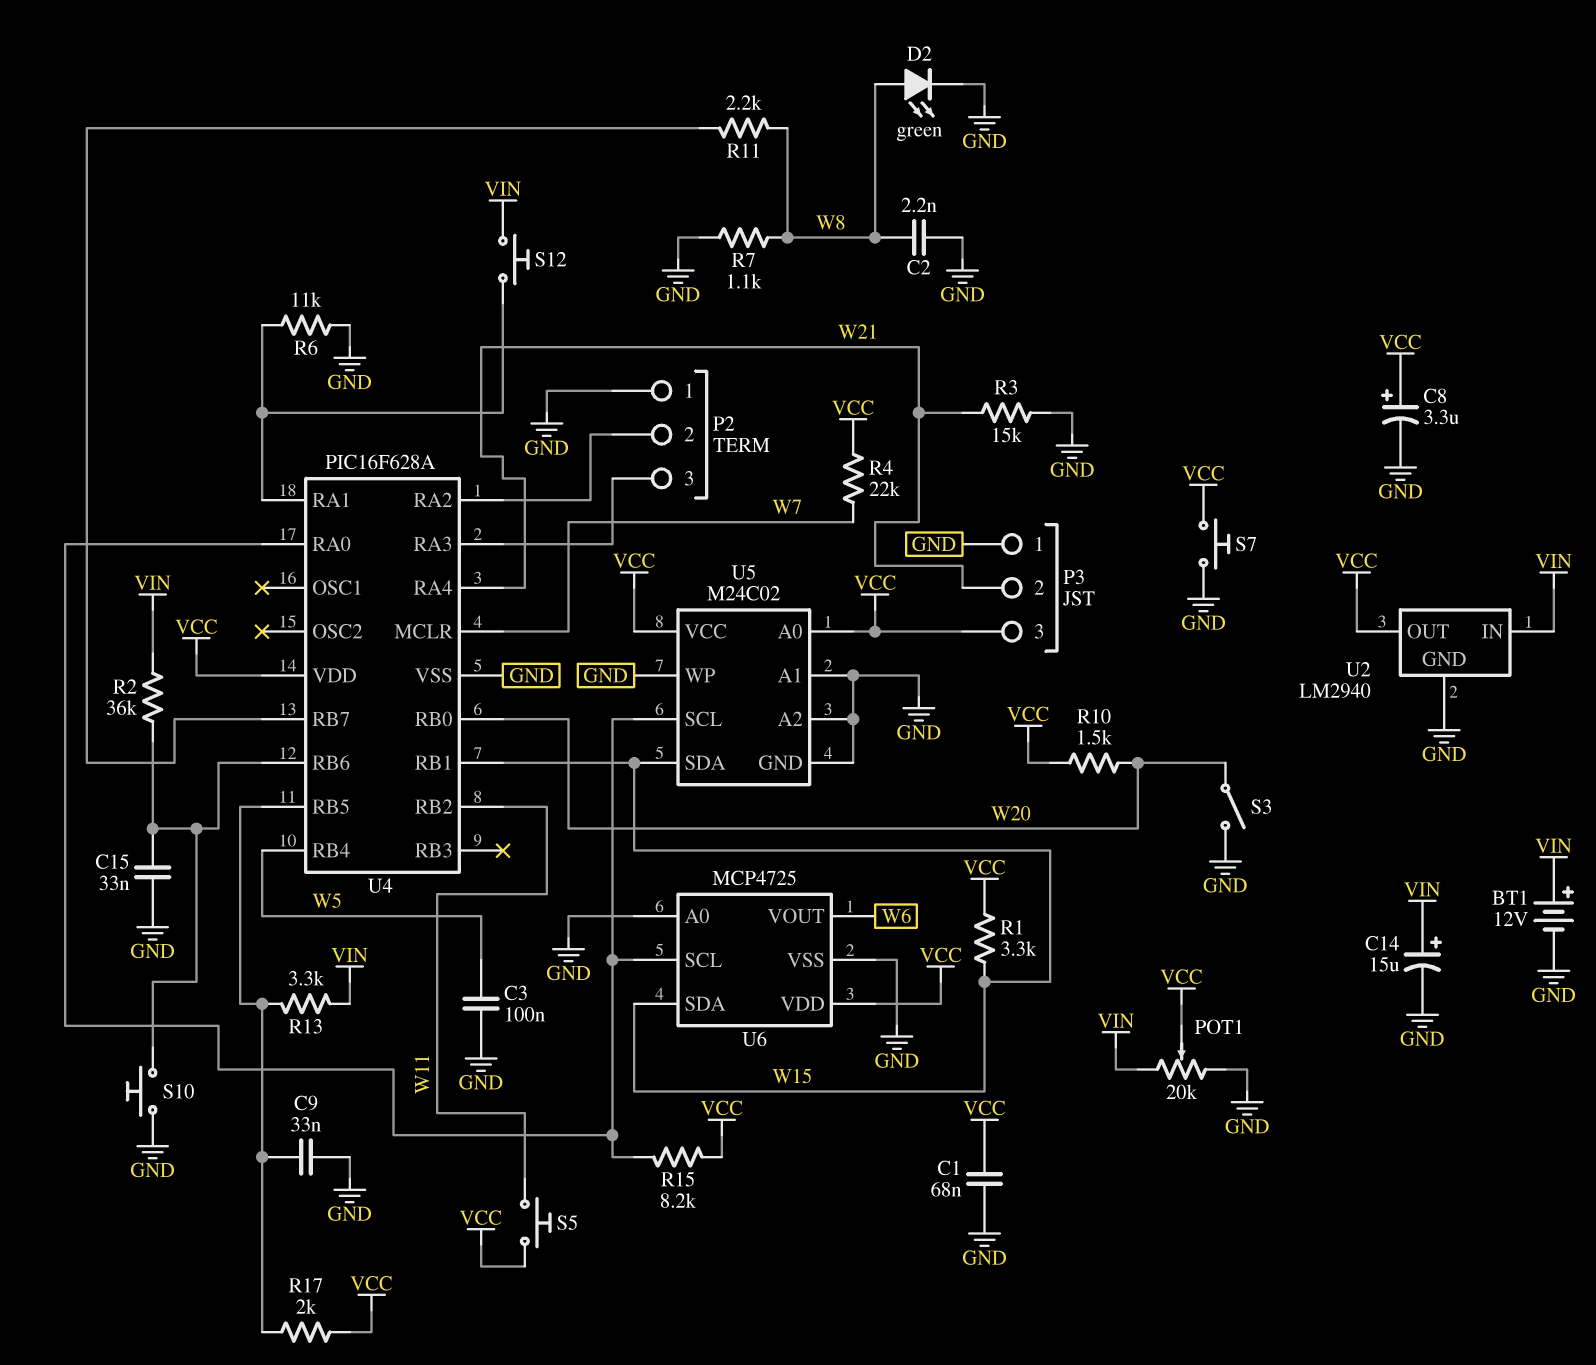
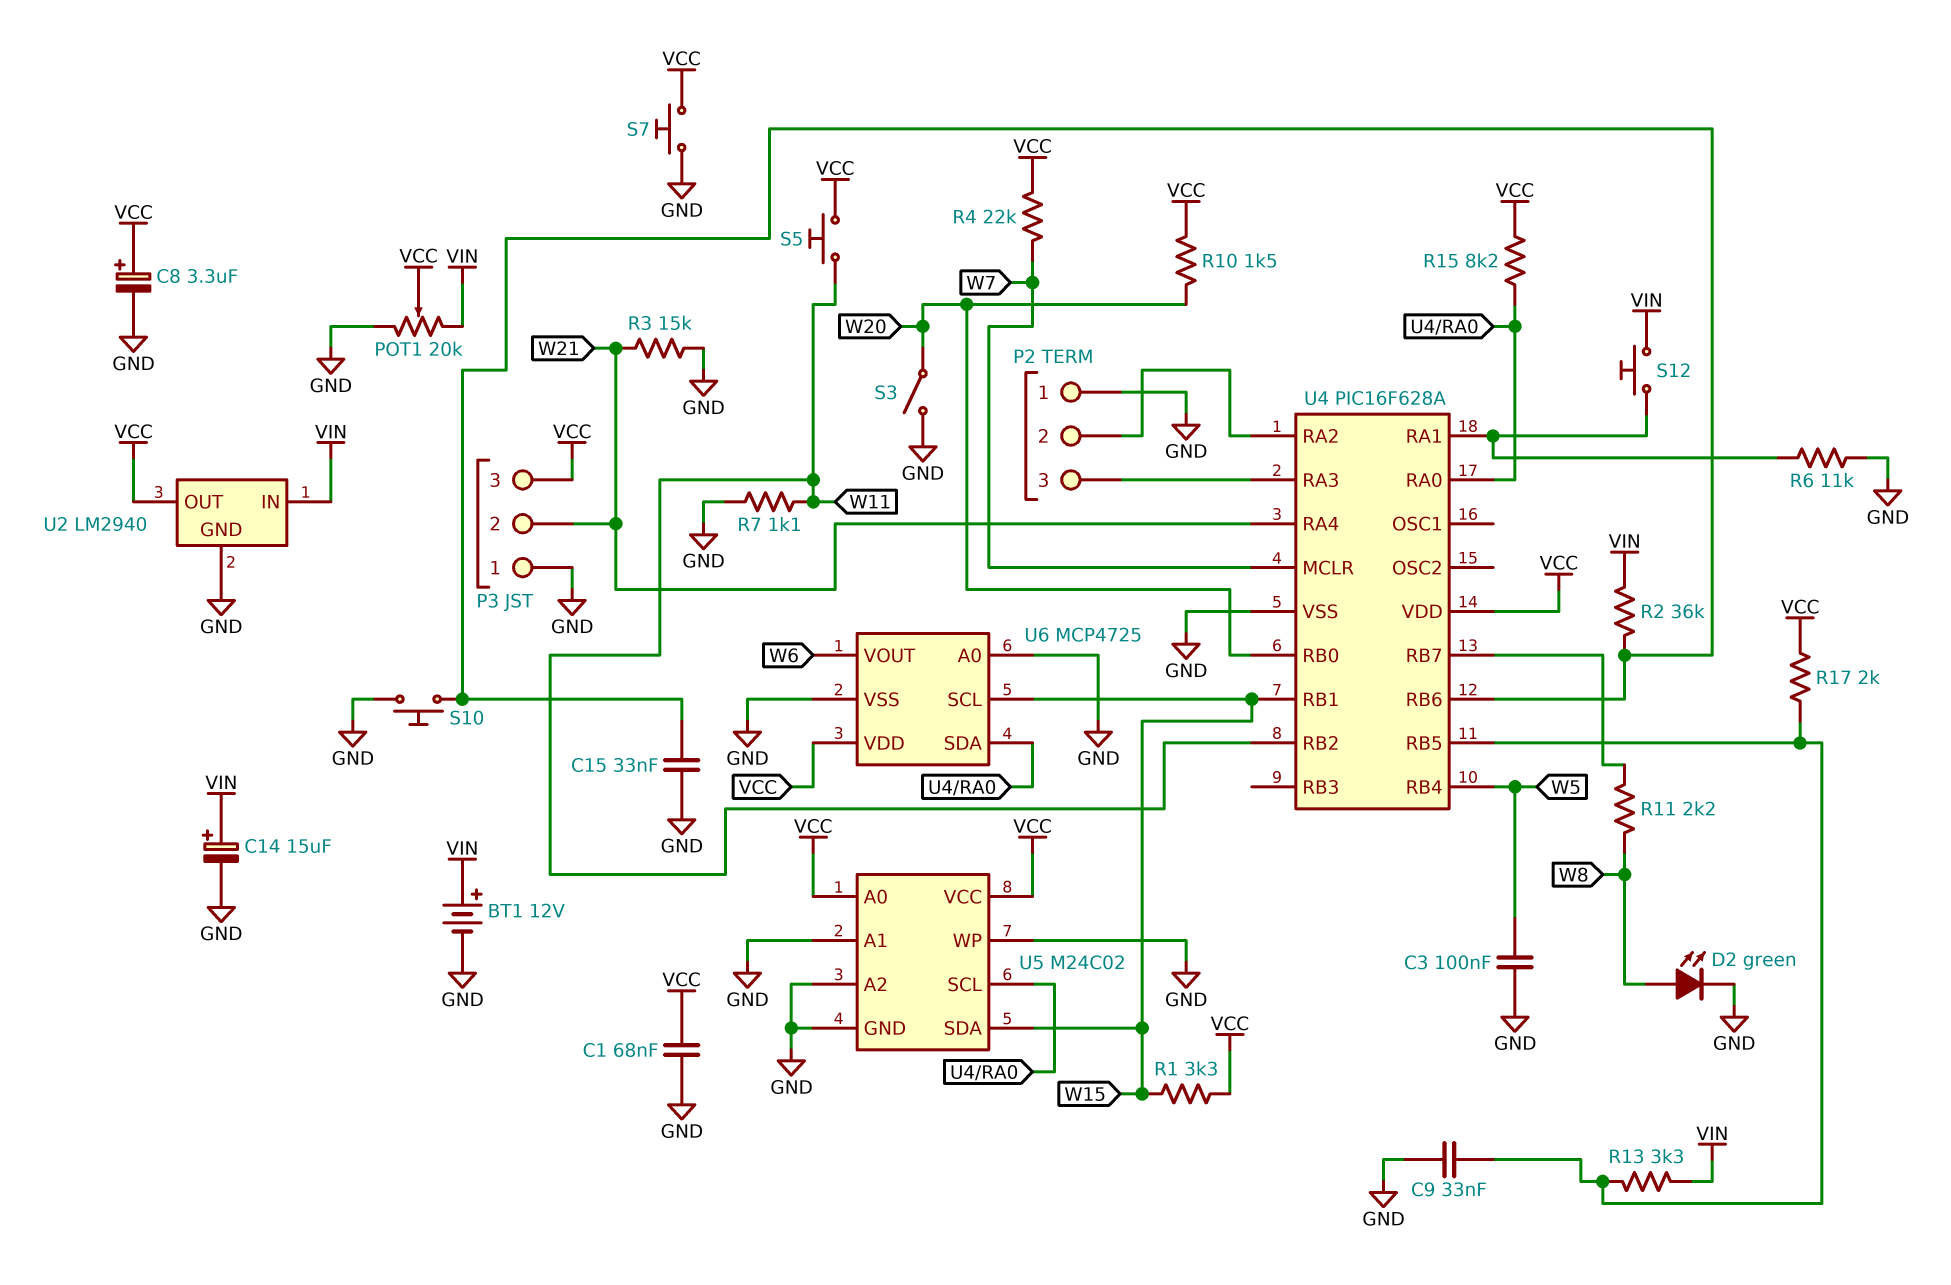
C2: 2.2nF (GND, W8) -> none
R7: 1.1k (GND, W8) -> 1.1k (GND, W11)
U6 pin SCL: U4/RA0 -> W15
U6 pin SDA: W15 -> U4/RA0

